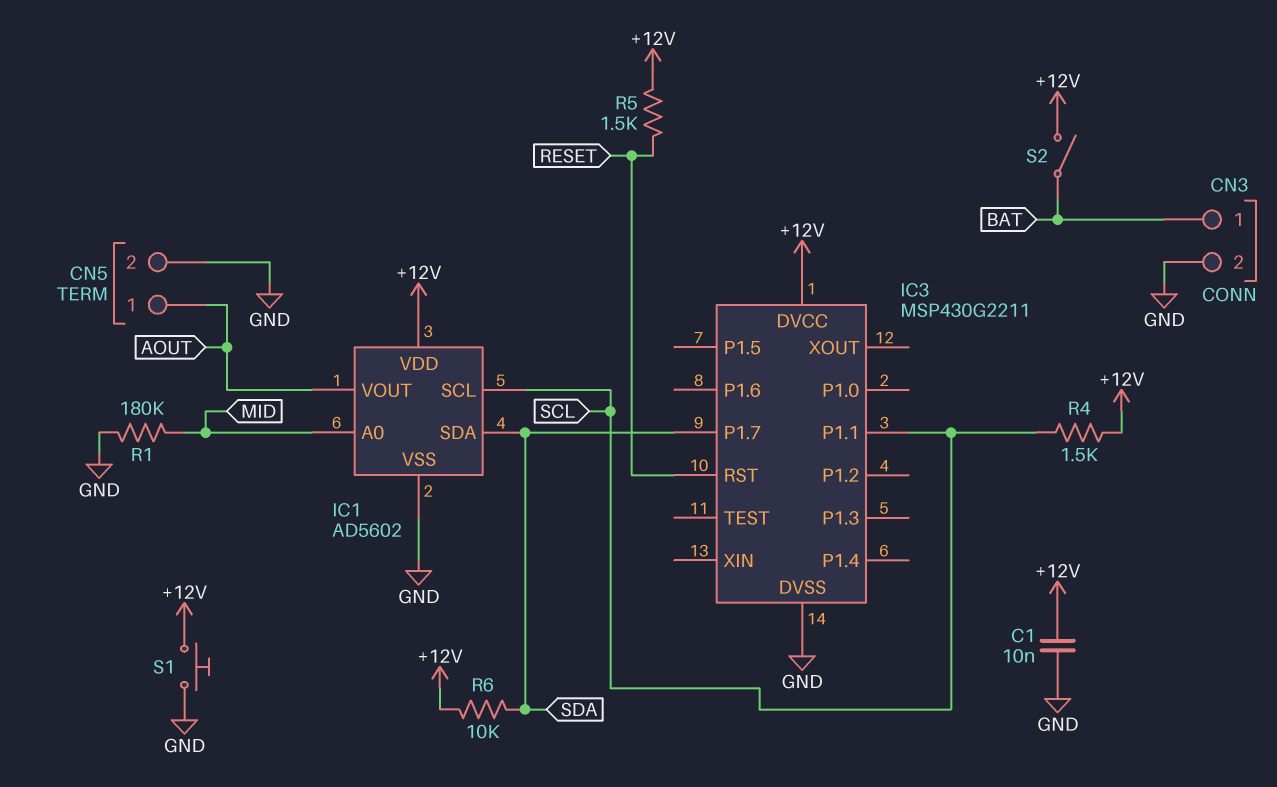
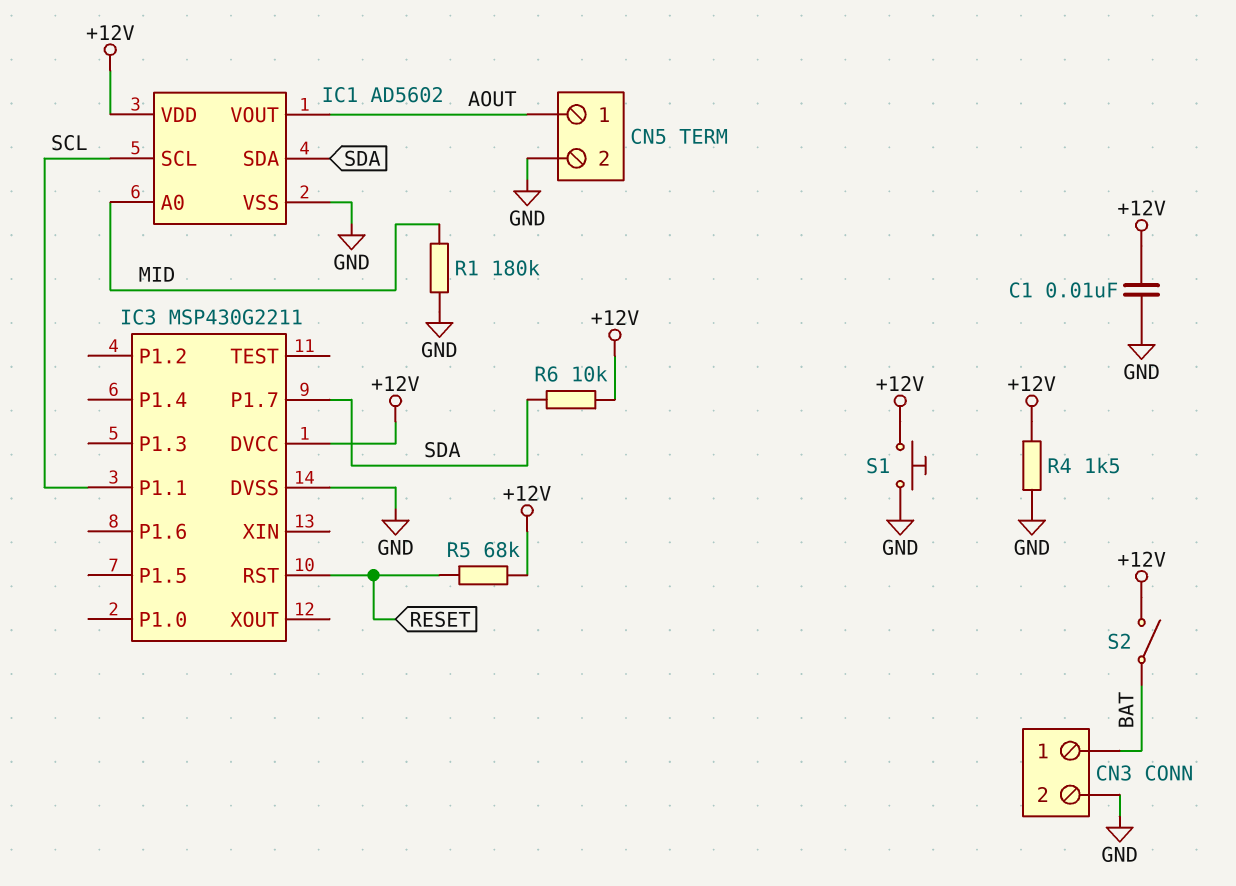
R4: 1.5k (+12V, SCL) -> 1.5k (+12V, GND)
R5: 1.5k (+12V, RESET) -> 68k (+12V, RESET)

